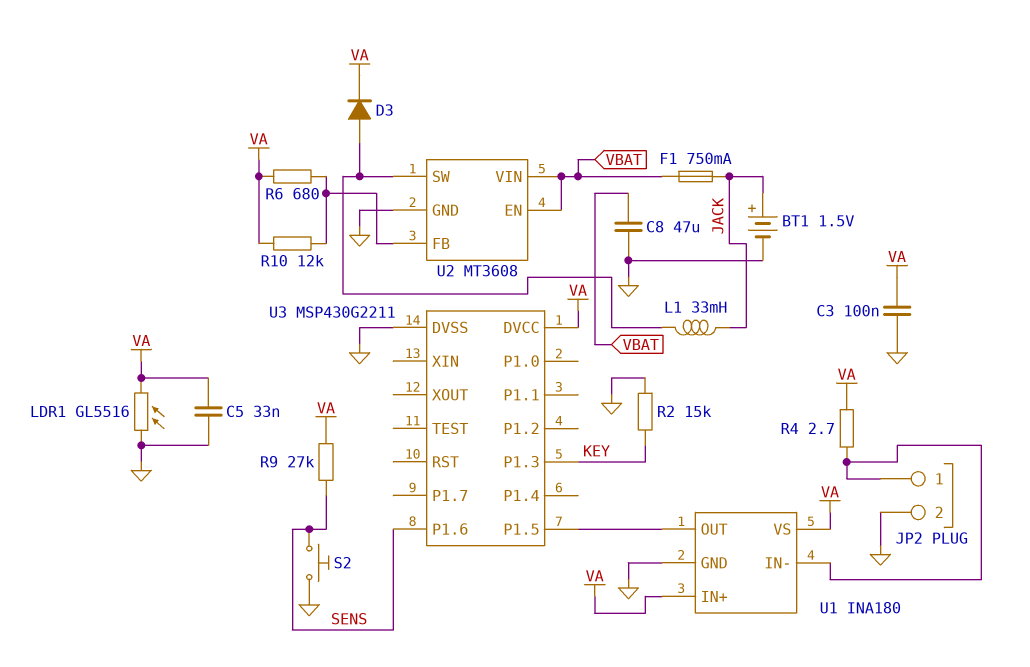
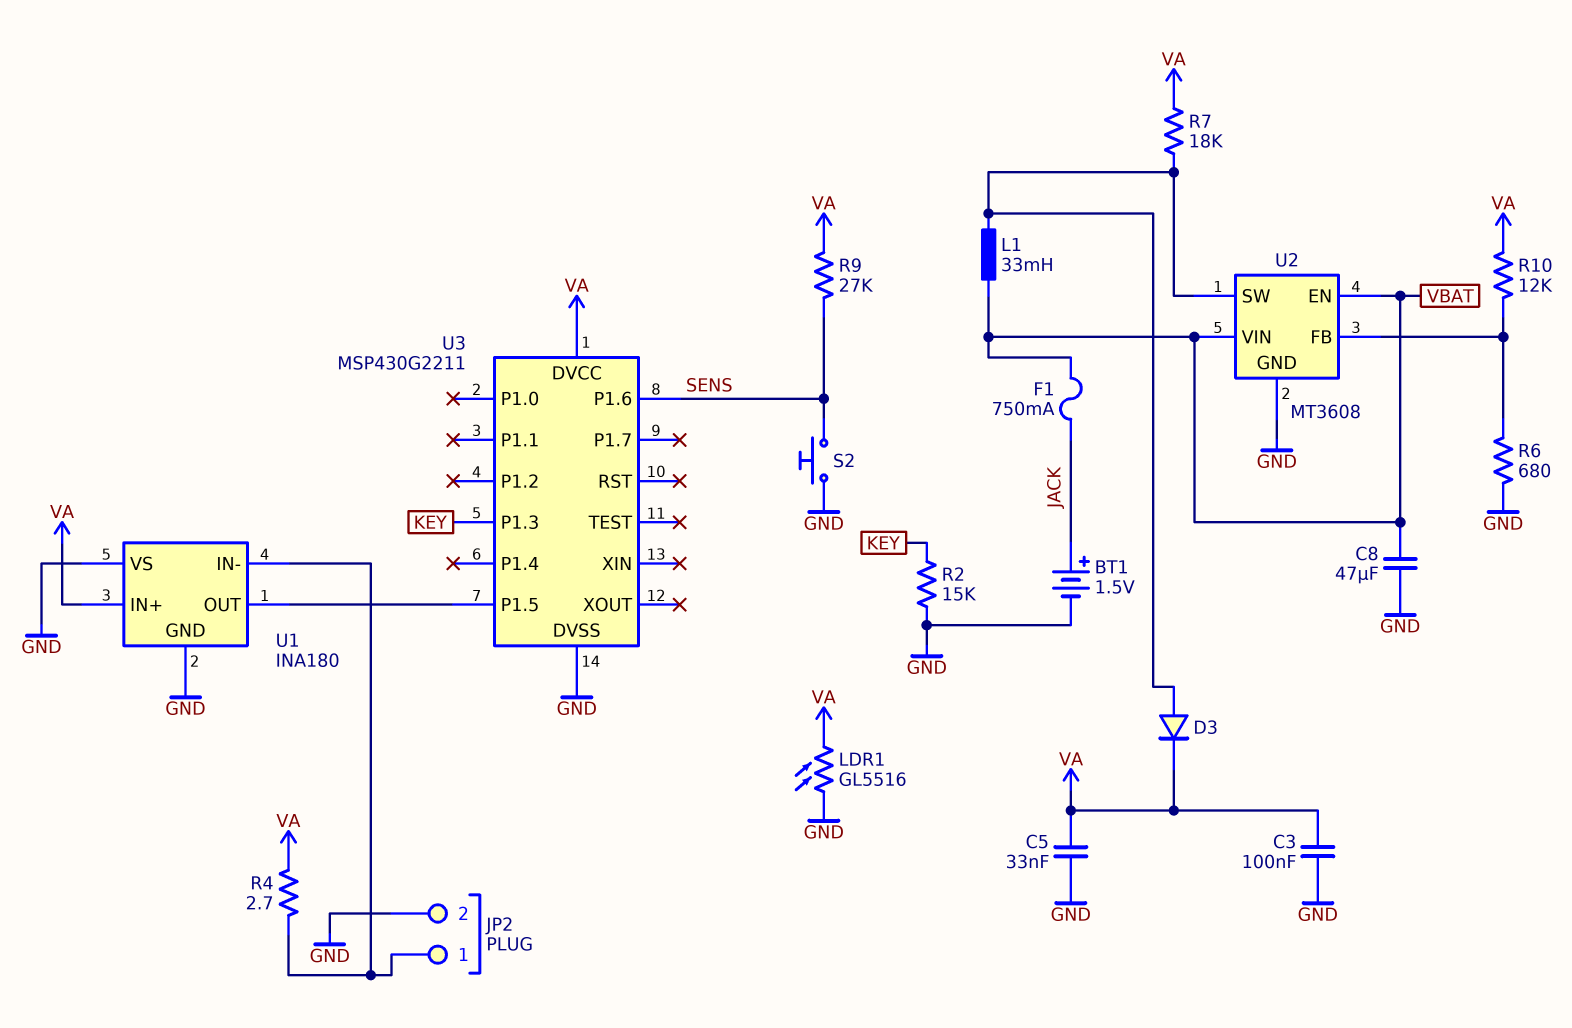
L1: 33mH (JACK, U2/SW) -> 33mH (U2/SW, VBAT)
R6: 680 (U2/FB, VA) -> 680 (GND, U2/FB)
R7: none -> 18k (U2/SW, VA)
U1 pin VS: VA -> GND

